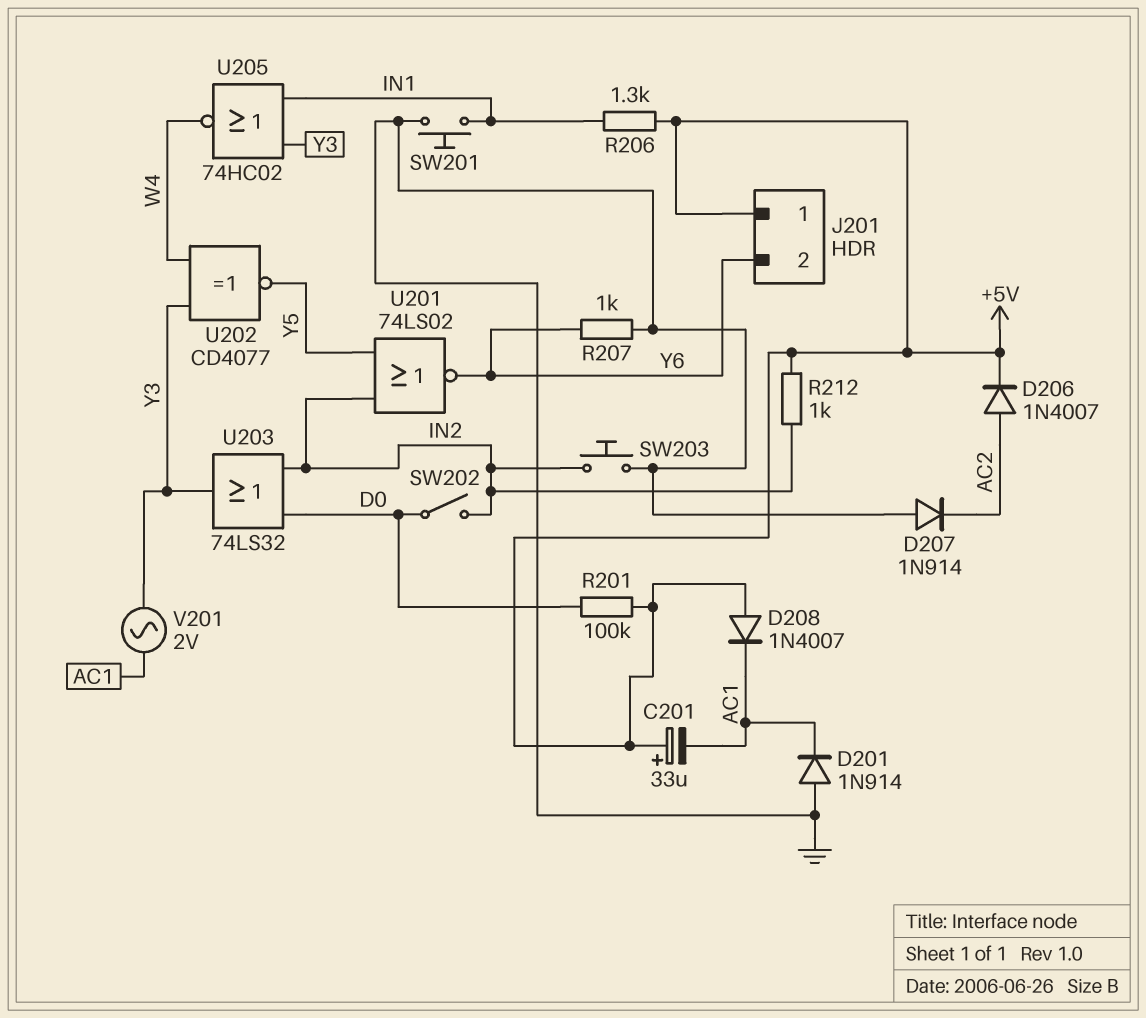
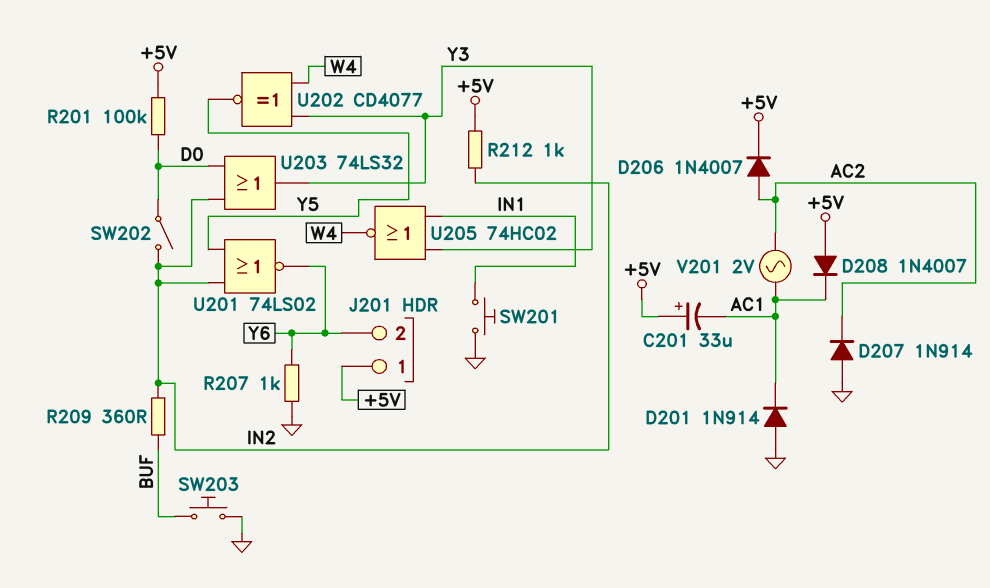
R206: 1.3k (+5V, IN1) -> none
R209: none -> 360 (BUF, IN2)
SW203: button (GND, IN2) -> button (BUF, GND)
V201: AC 2V (AC1, Y3) -> AC 2V (AC1, AC2)

